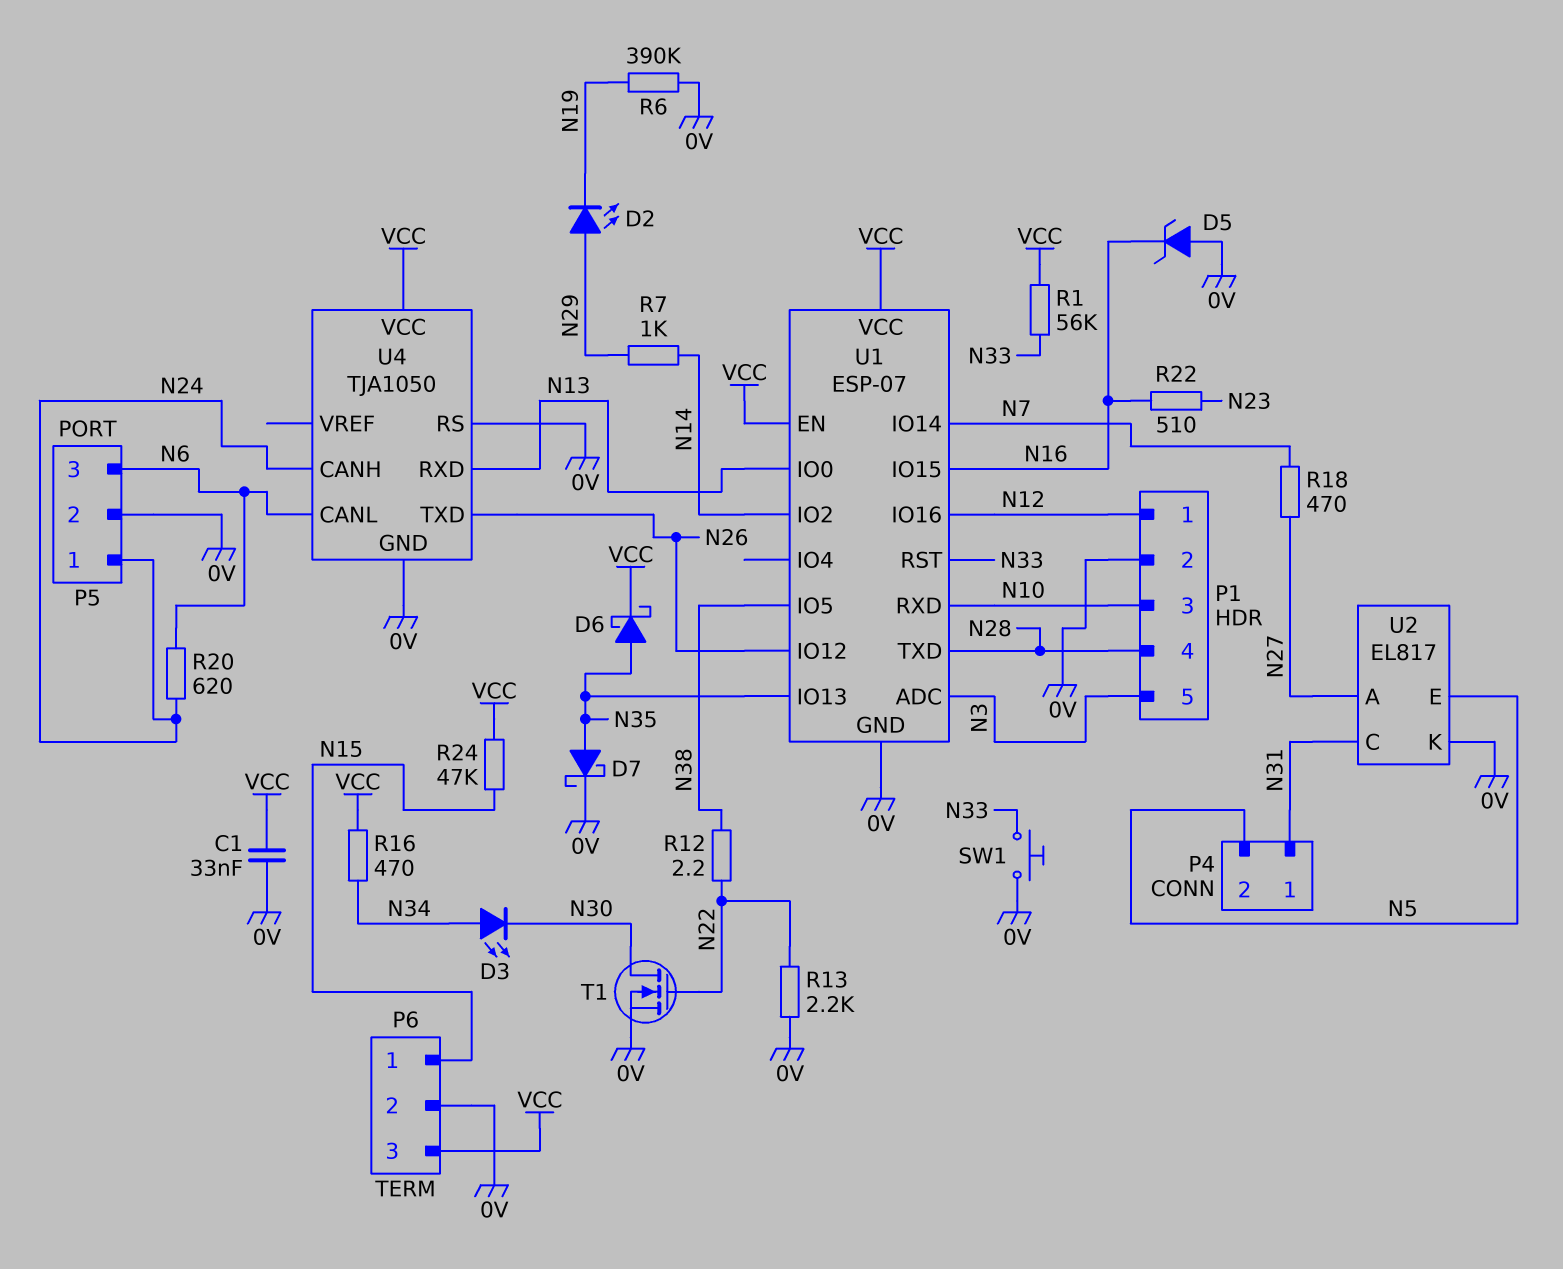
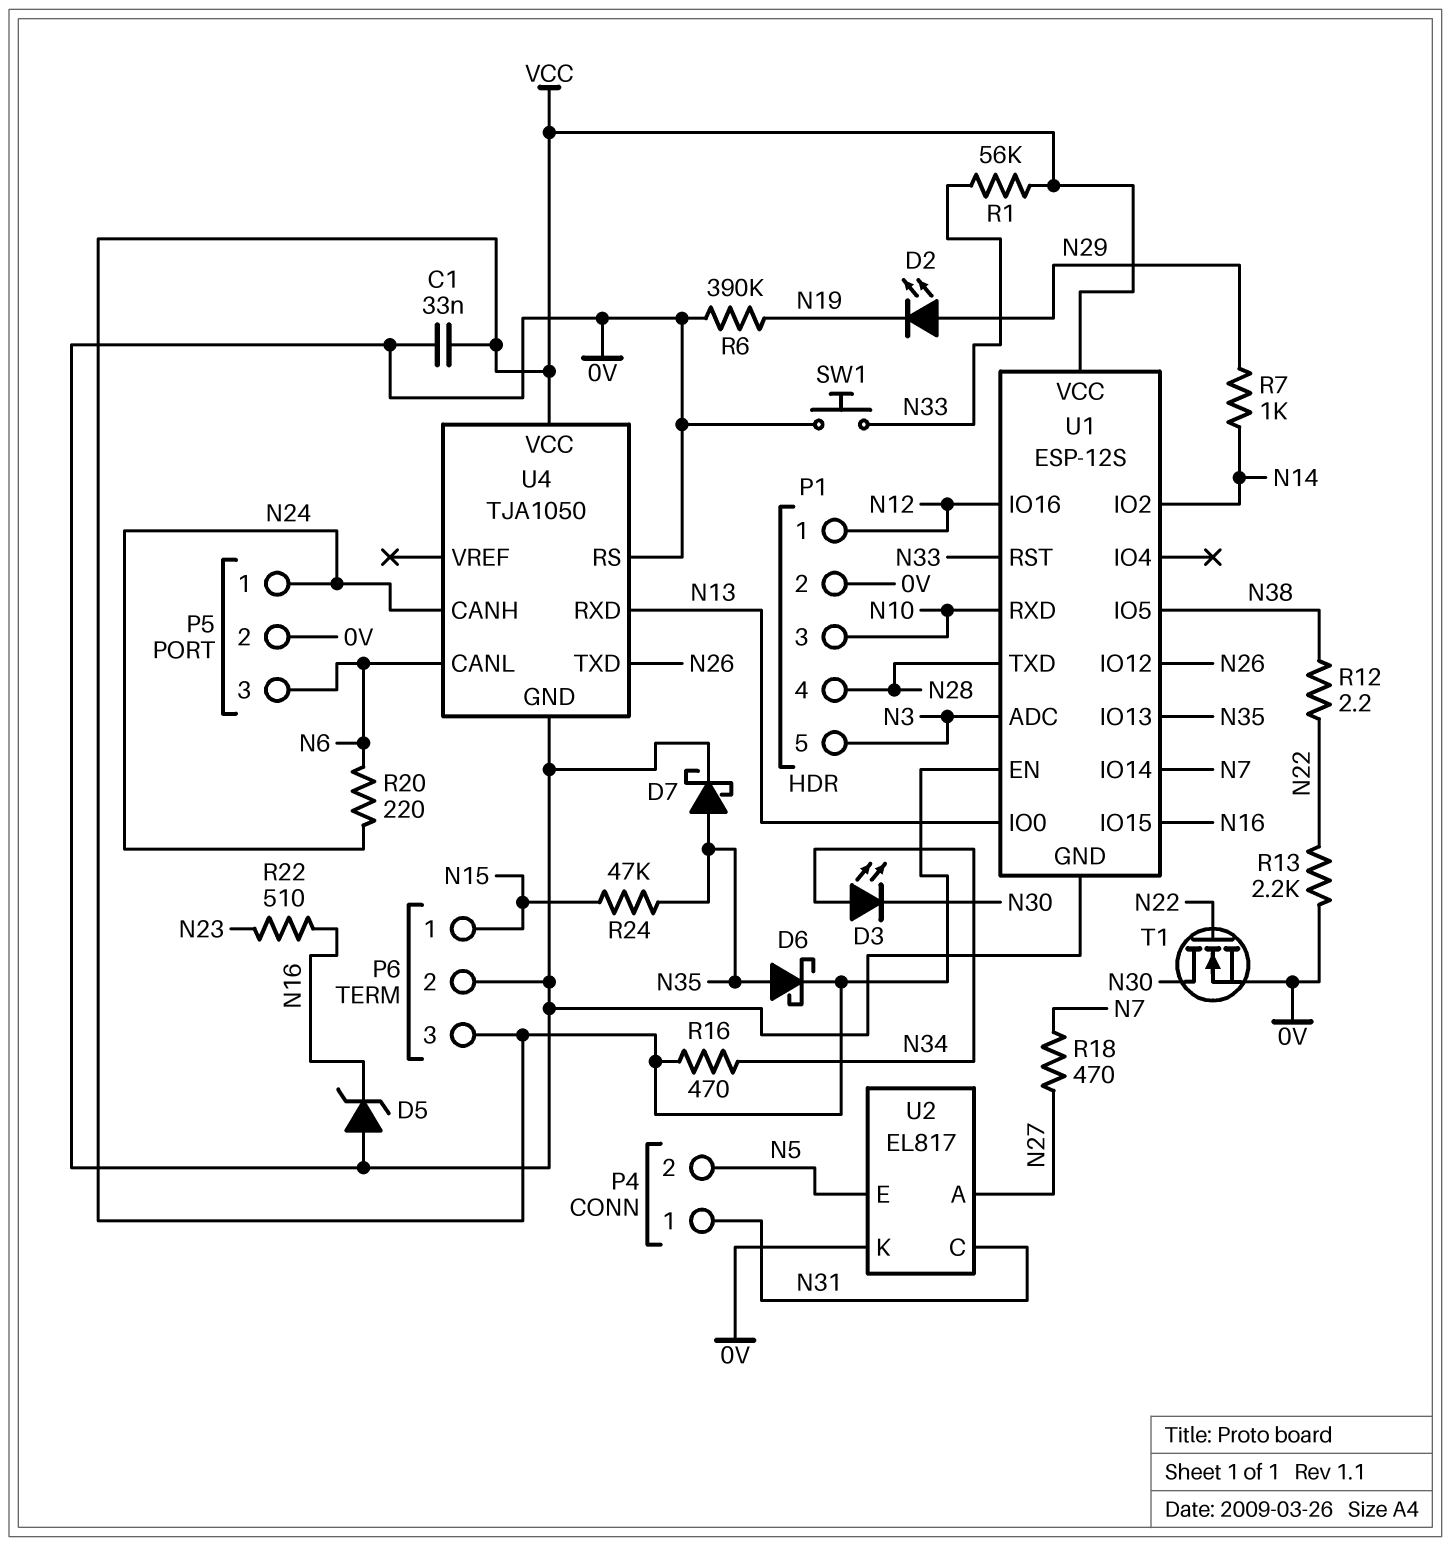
R20: 620 (N6, N24) -> 220 (N6, N24)
R24: 47k (N15, VCC) -> 47k (N15, N35)
U1: ESP-07 -> ESP-12S

